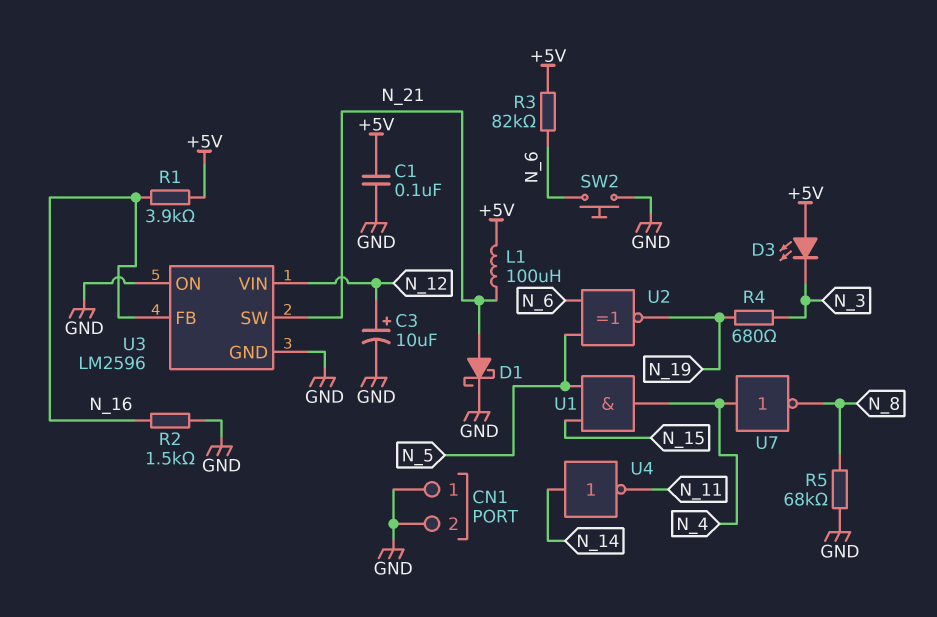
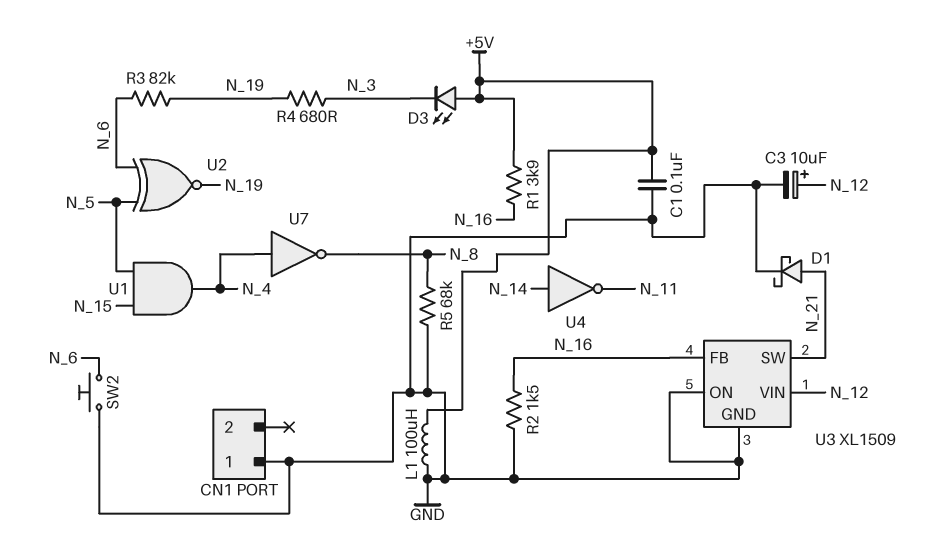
CN1 pin 2: GND -> none
L1: 100uH (+5V, N_21) -> 100uH (+5V, GND)
R3: 82k (+5V, N_6) -> 82k (N_6, N_19)
U3: LM2596 -> XL1509

